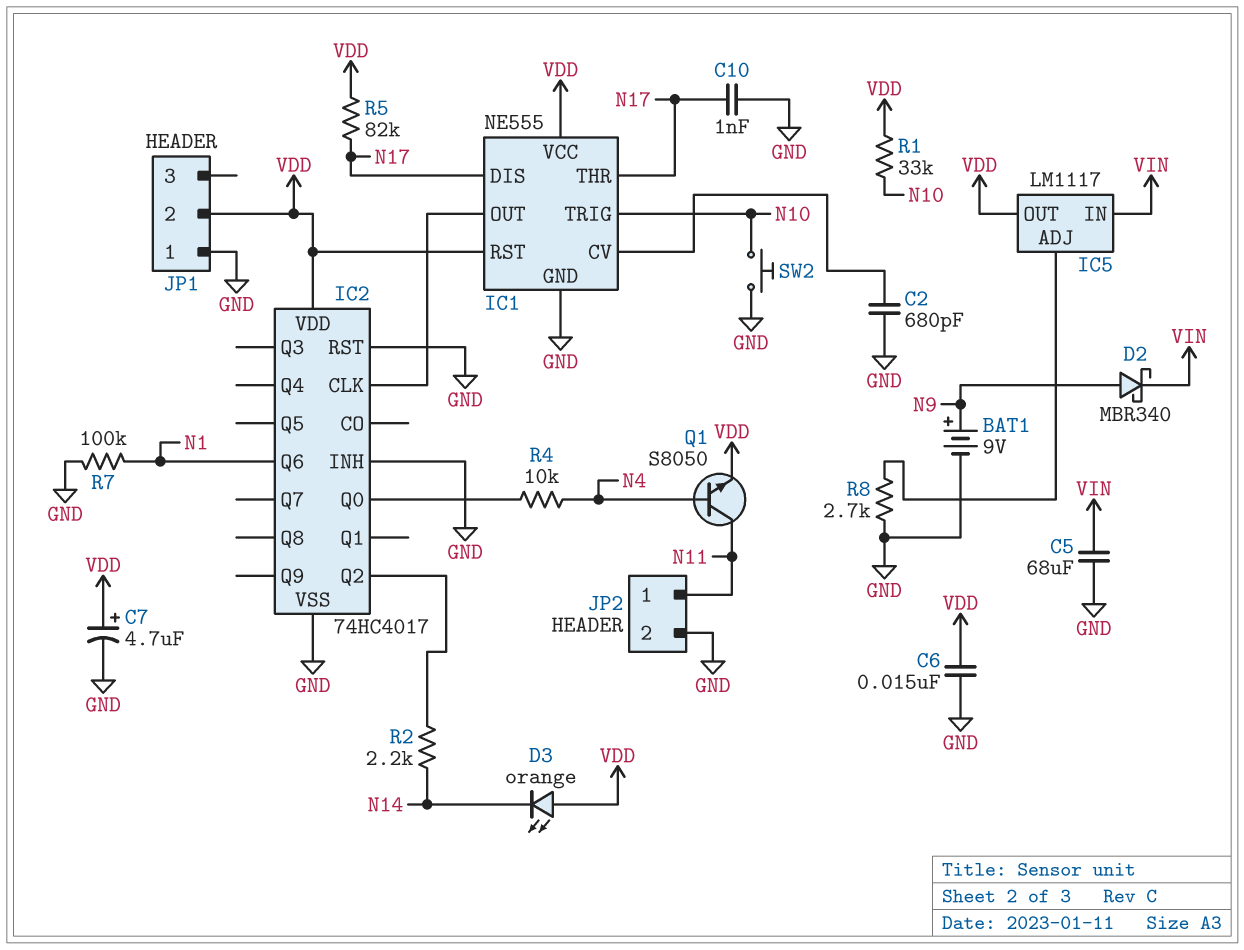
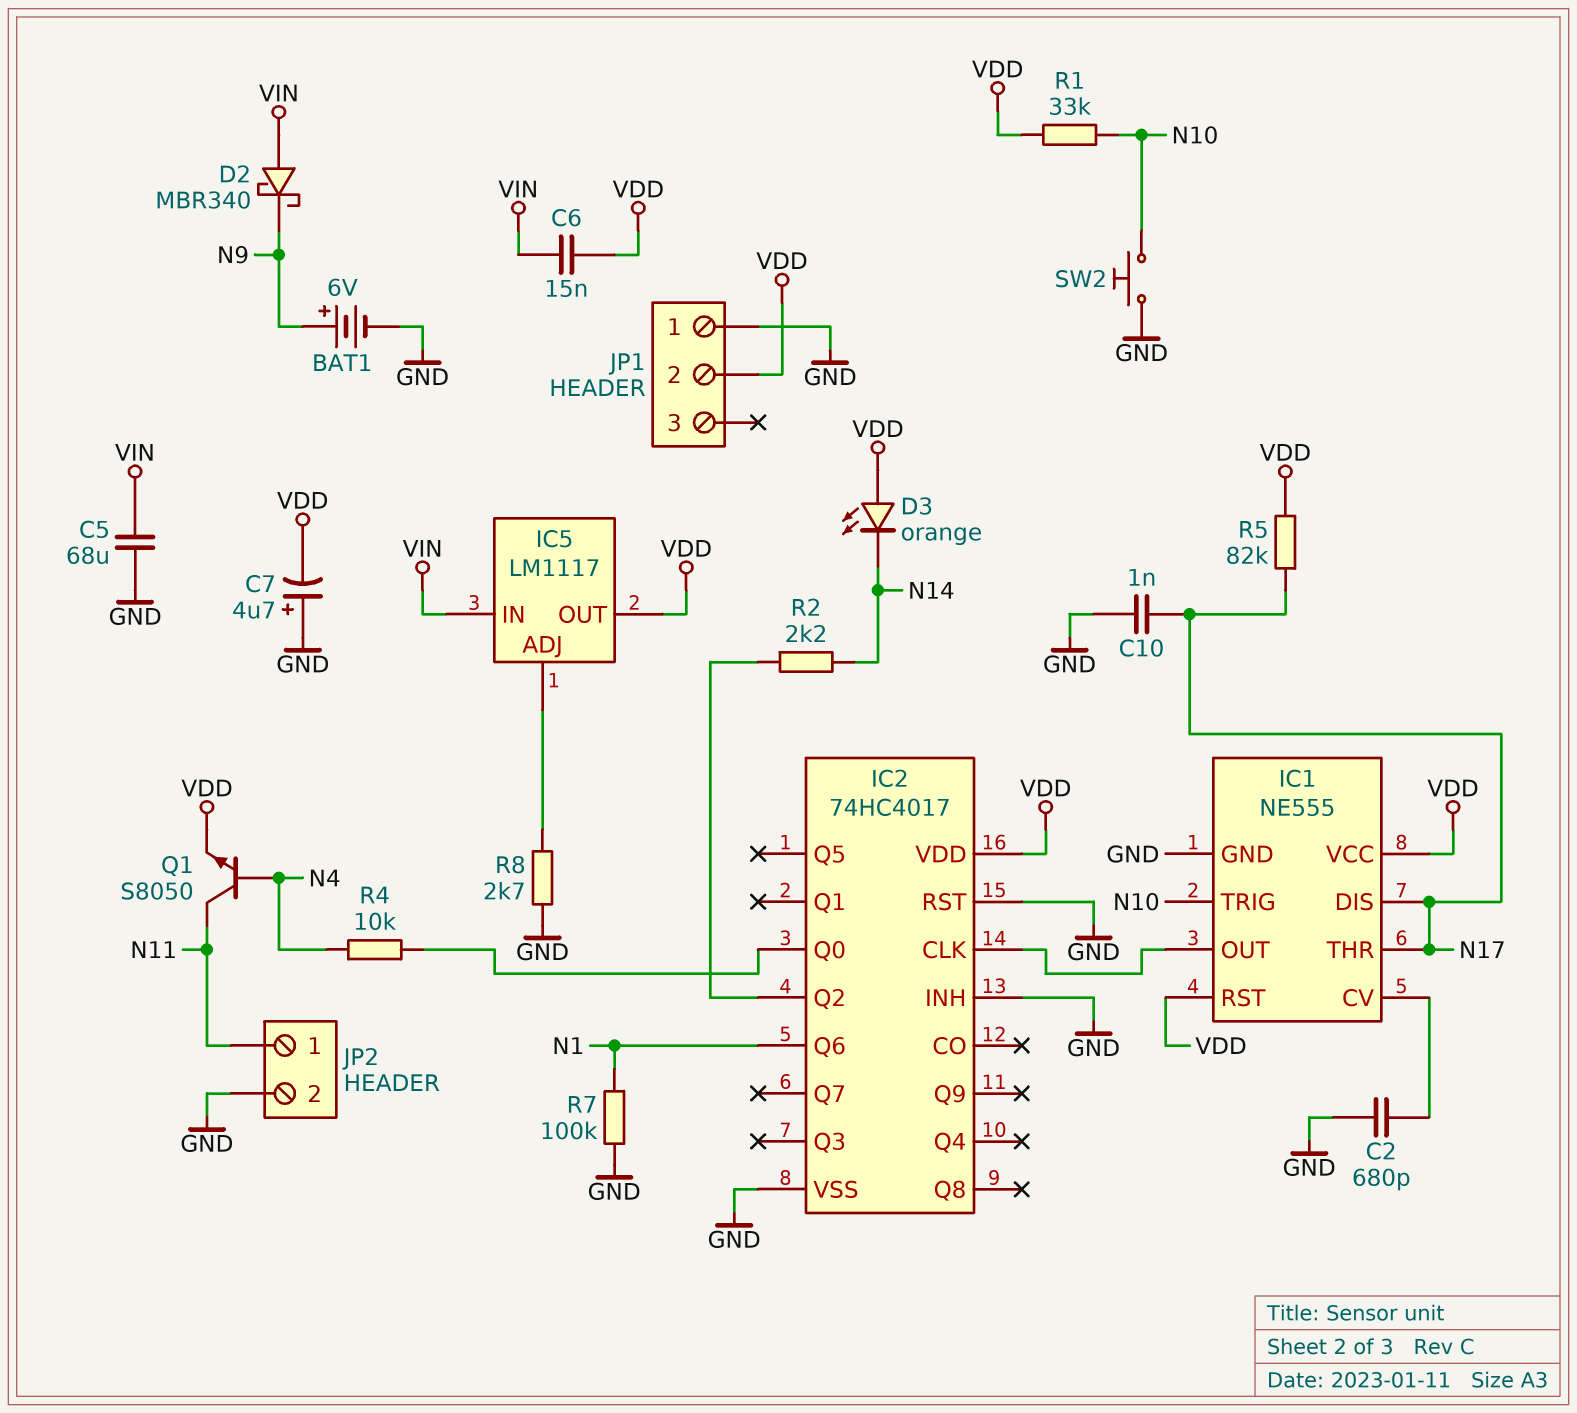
BAT1: 9V (plus N9, minus GND) -> 6V (plus N9, minus GND)
C6: 15nF (GND, VDD) -> 15nF (VDD, VIN)
C7: 4.7uF (plus VDD, minus GND) -> 4.7uF (plus GND, minus VDD)
D2: schottky MBR340 (A N9, K VIN) -> schottky MBR340 (A VIN, K N9)

